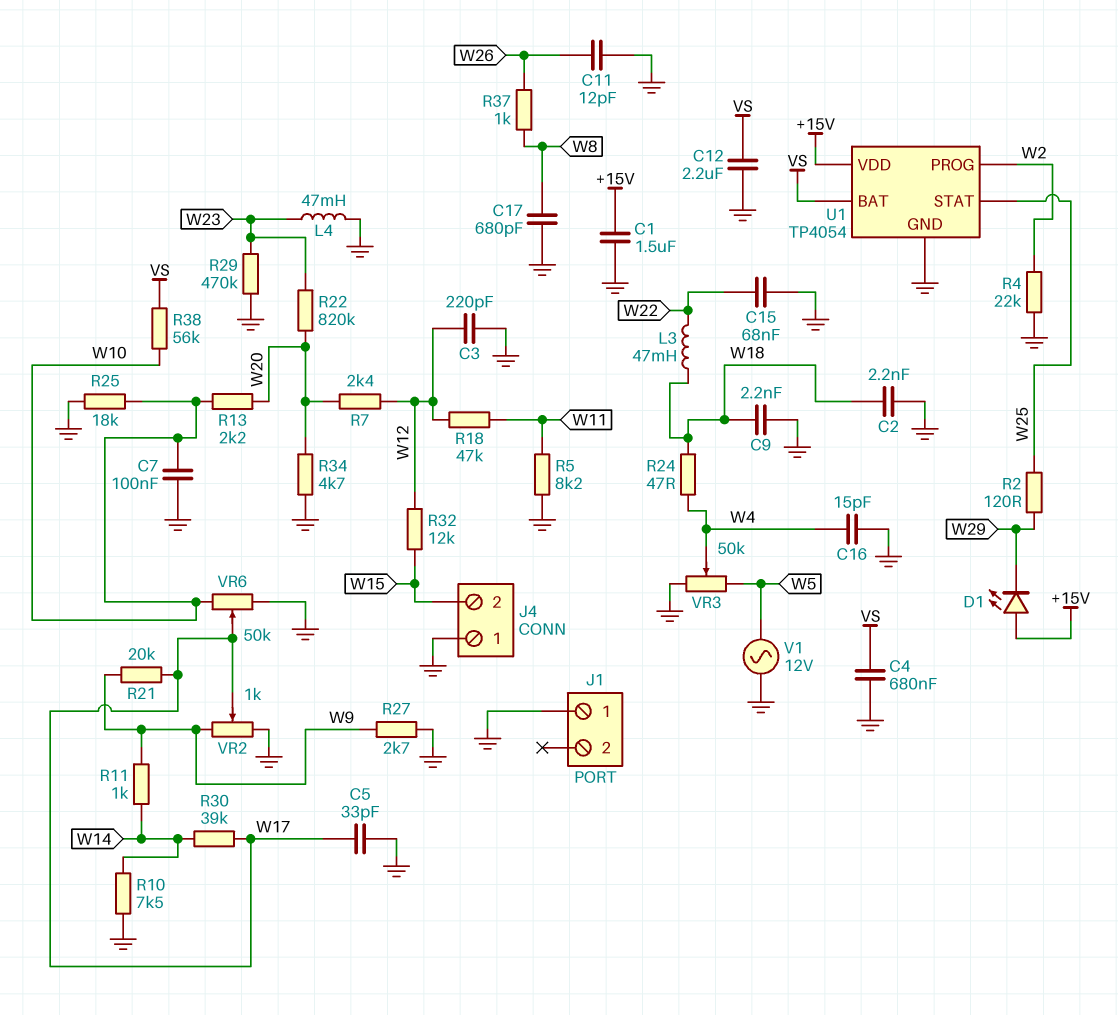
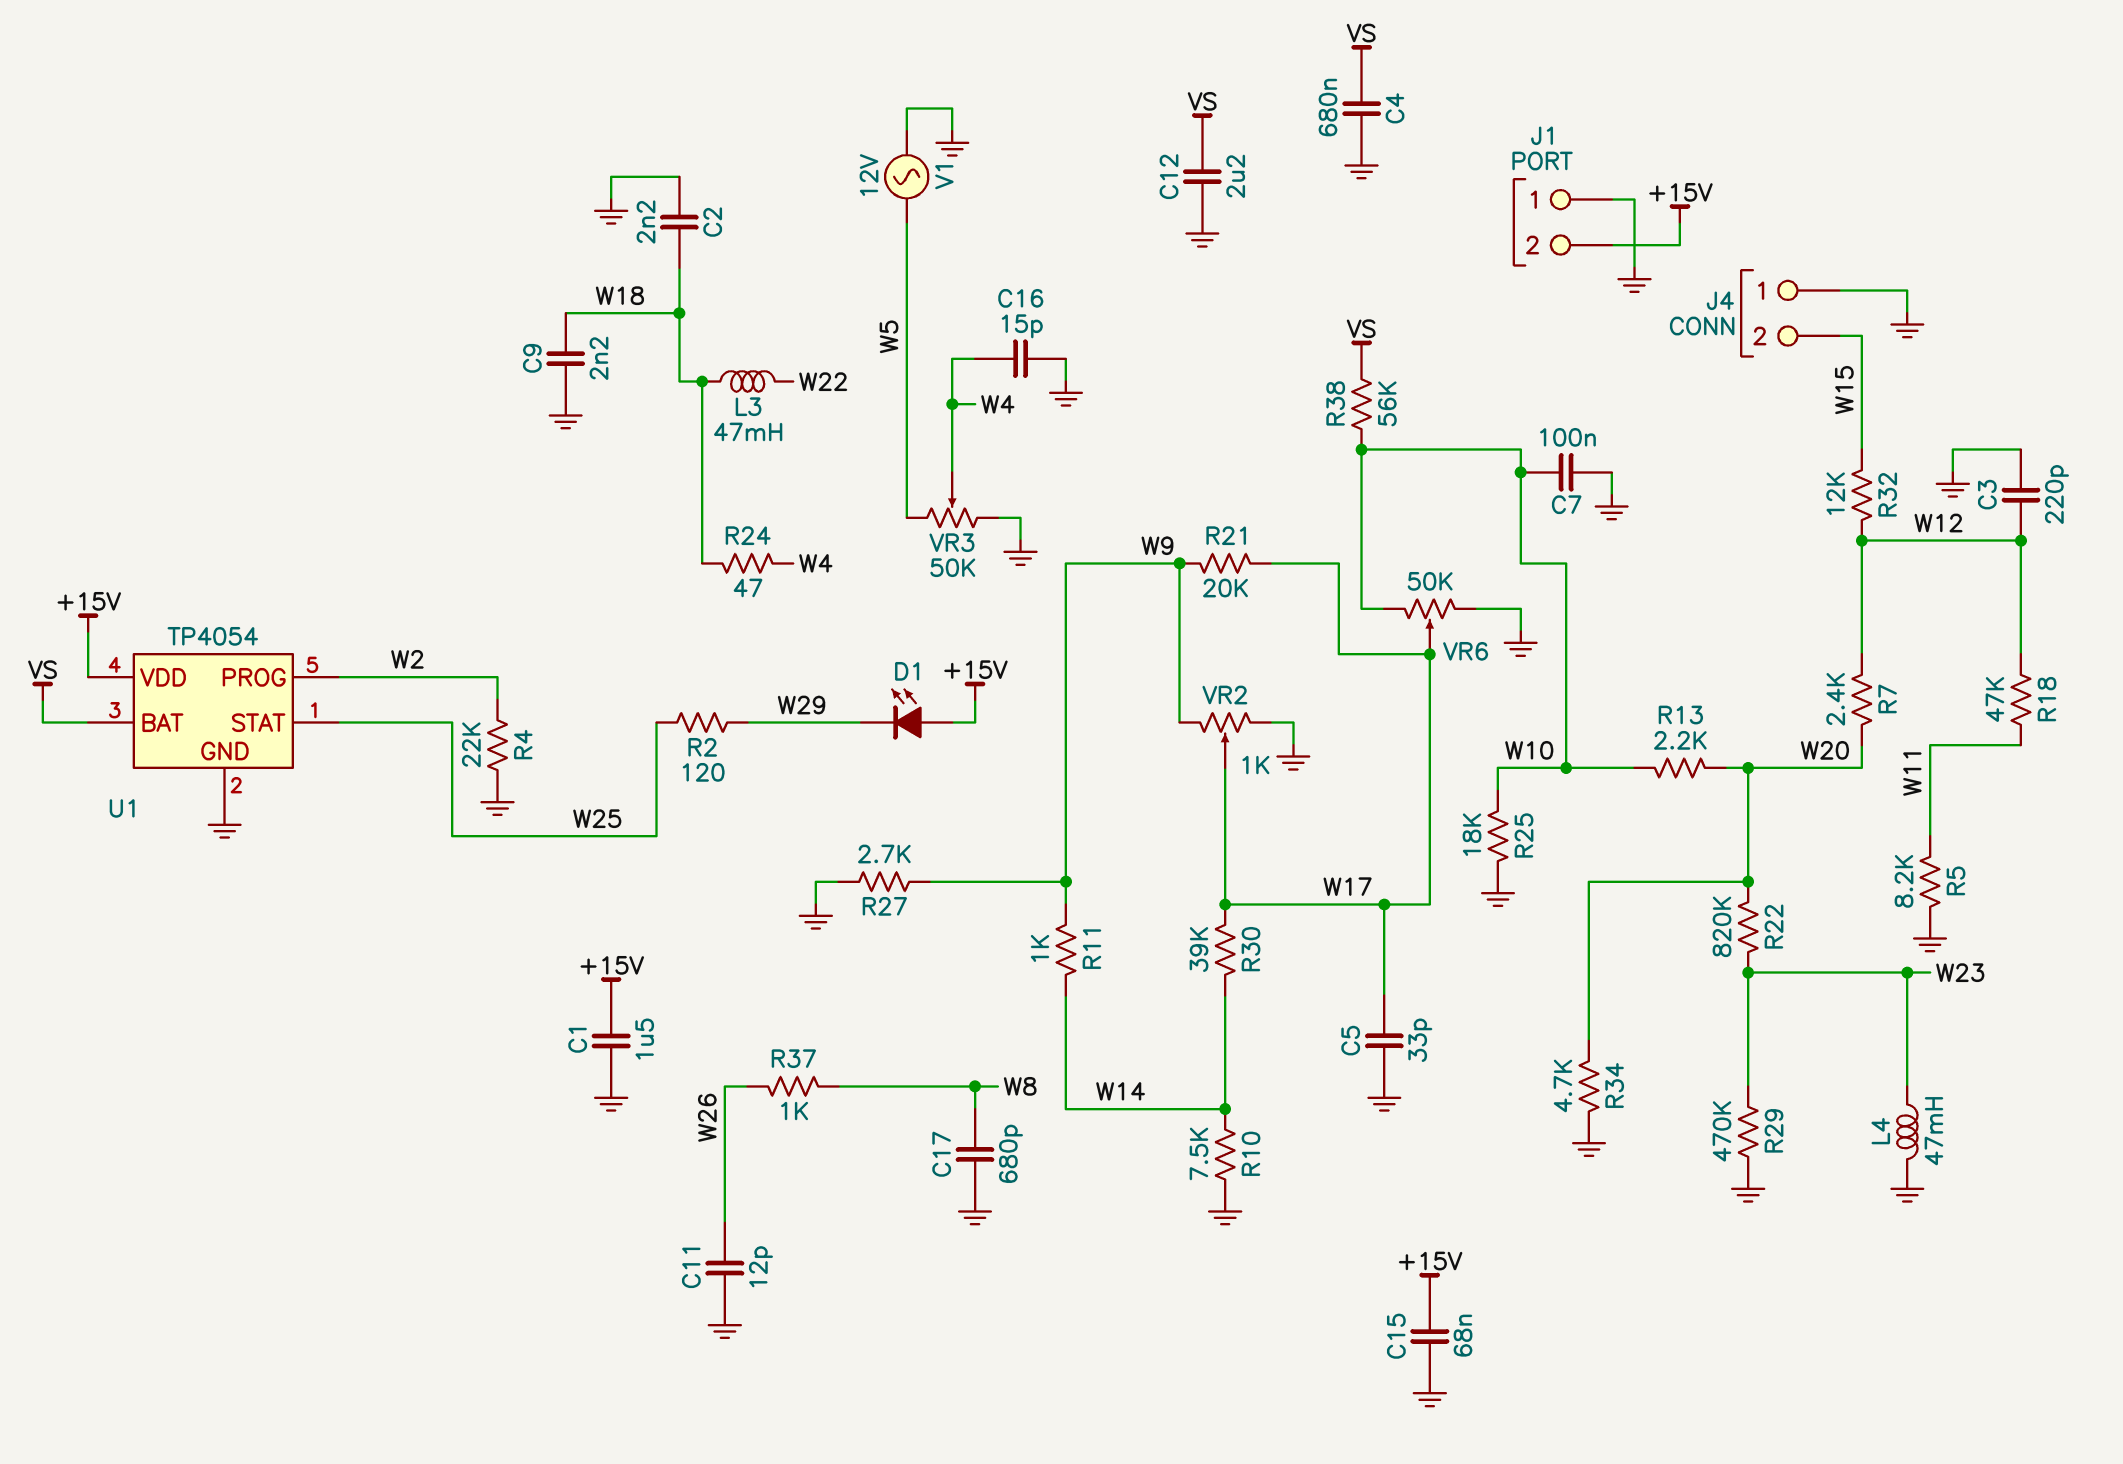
C15: 68nF (GND, W22) -> 68nF (+15V, GND)
J1 pin 2: none -> +15V

